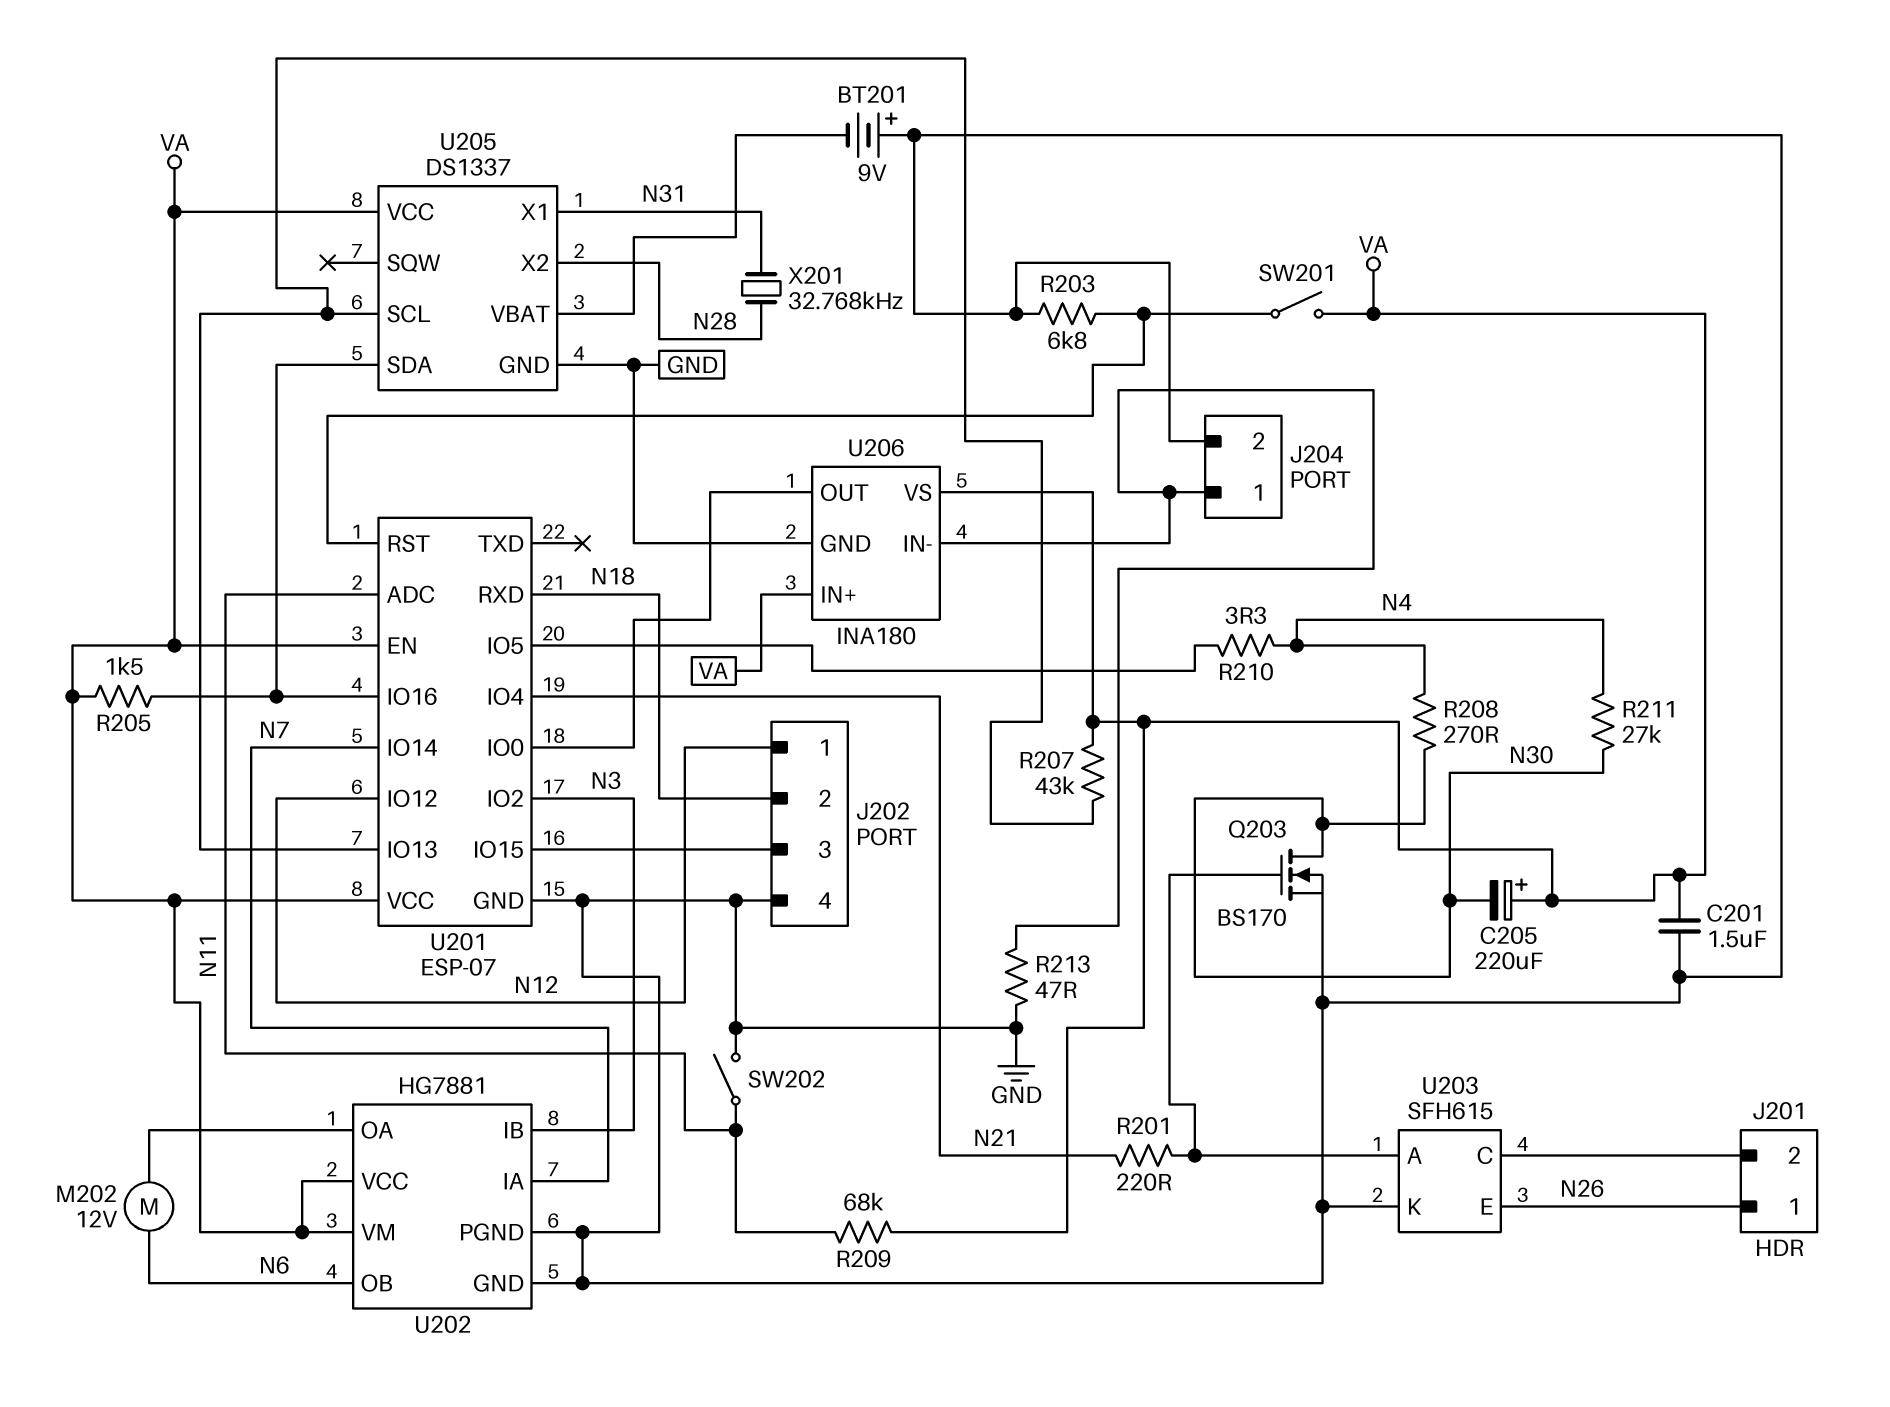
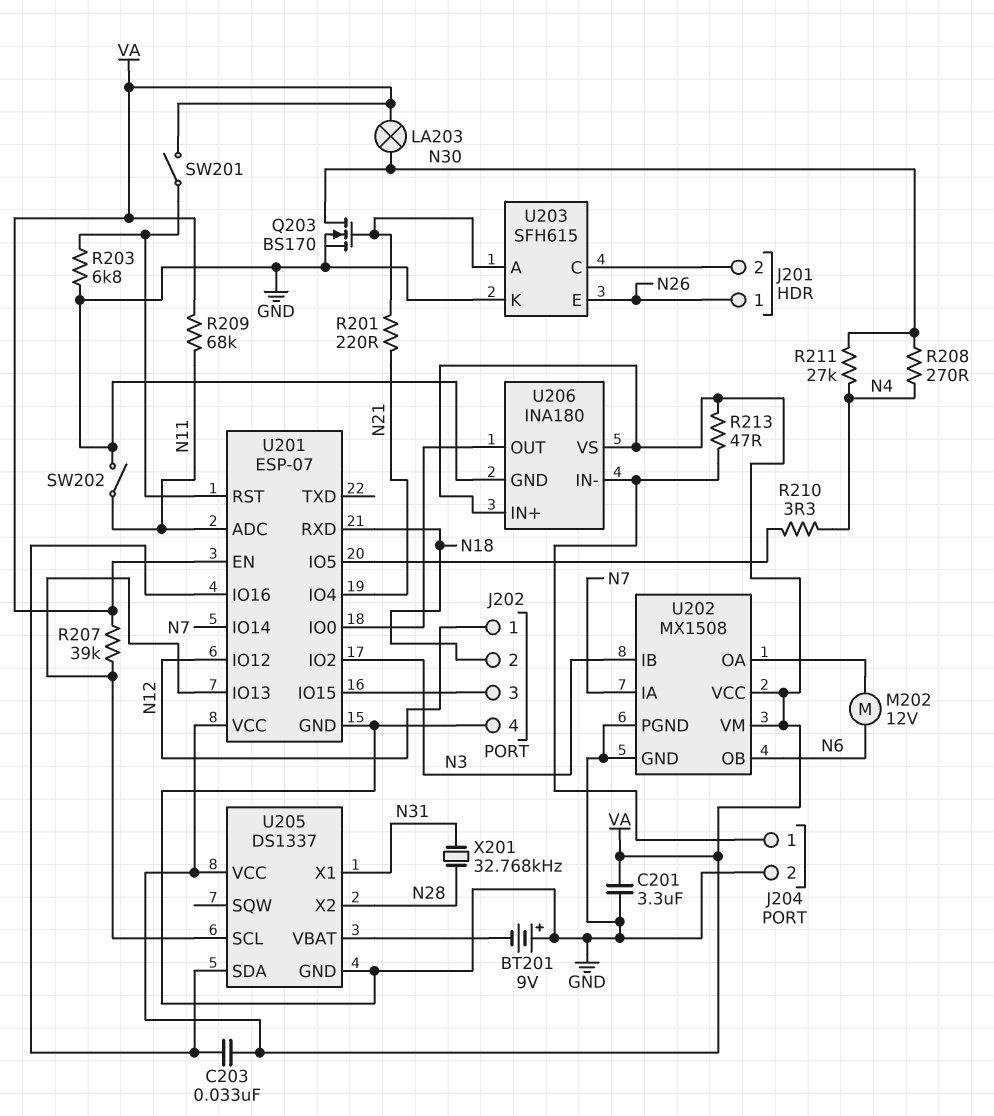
C201: 1.5uF (GND, VA) -> 3.3uF (GND, VA)
C203: none -> 33nF (U201/IO16, VA)
C205: 220uF (plus VA, minus N30) -> none
LA203: none -> lamp (N30, VA)
R205: 1.5k (U201/IO16, VA) -> none
R207: 43k (U201/IO13, VA) -> 39k (U201/IO13, VA)
R213: 47 (GND, J204/1) -> 47 (J204/1, VA)
U202: HG7881 -> MX1508

